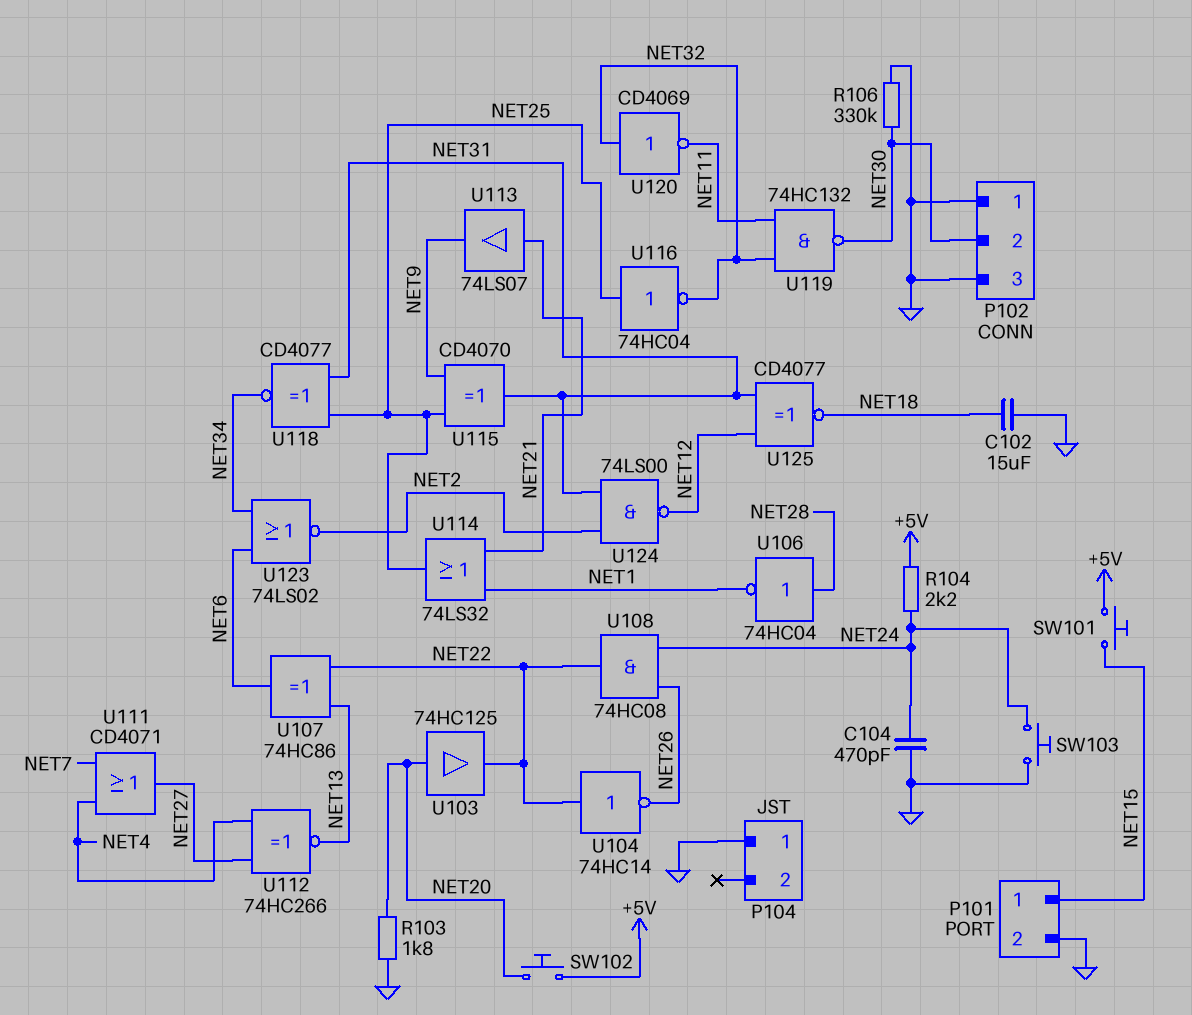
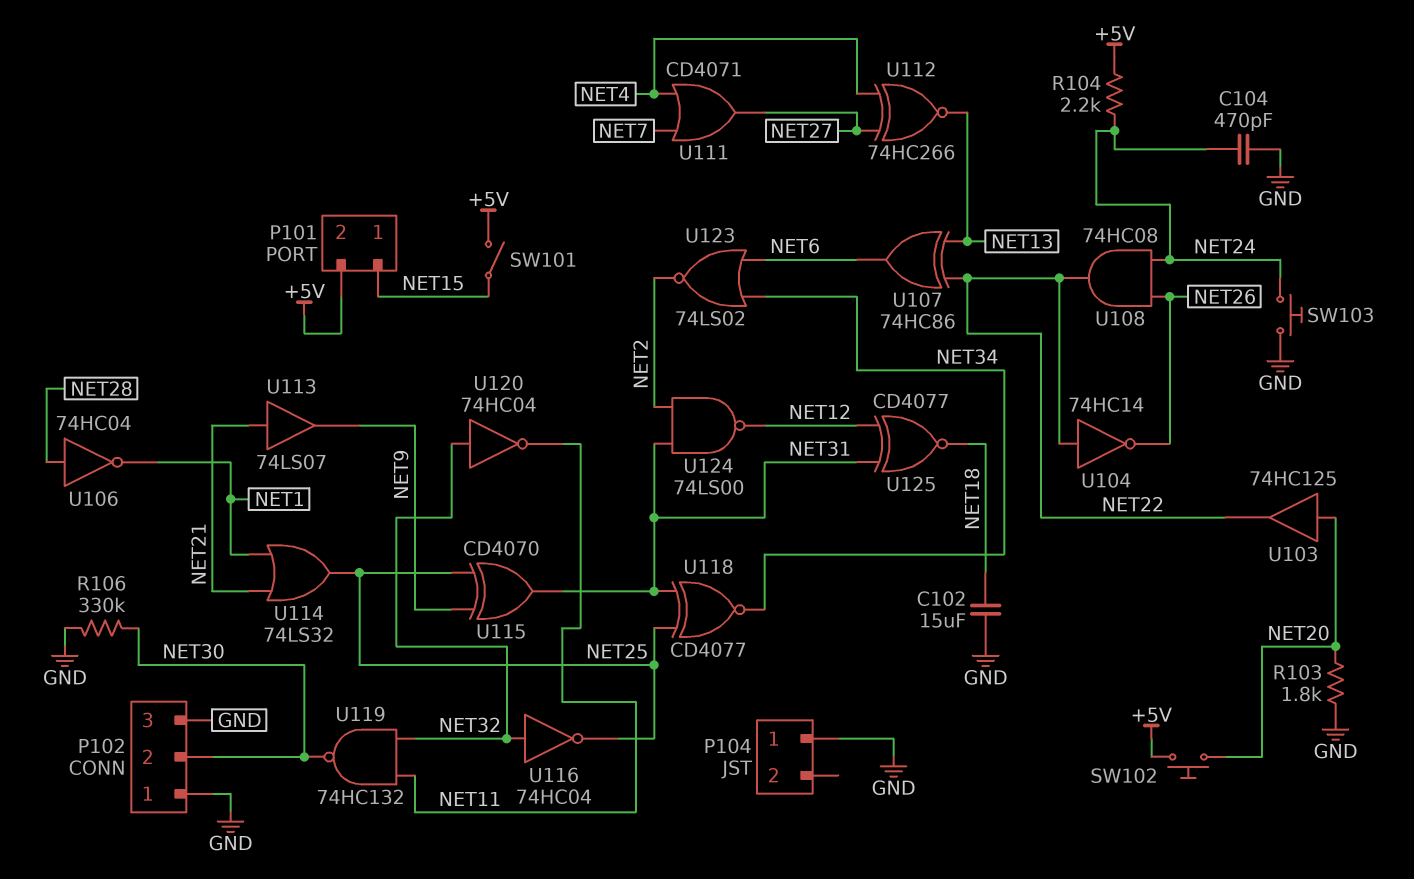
P101 pin 2: GND -> +5V
SW101: button (+5V, NET15) -> switch (+5V, NET15)
U116: NOT 74HC04 (in NET25, out NET32) -> NOT 74HC04 (in NET32, out NET25)
U120: NOT CD4069 (in NET32, out NET11) -> NOT 74HC04 (in NET32, out NET11)

